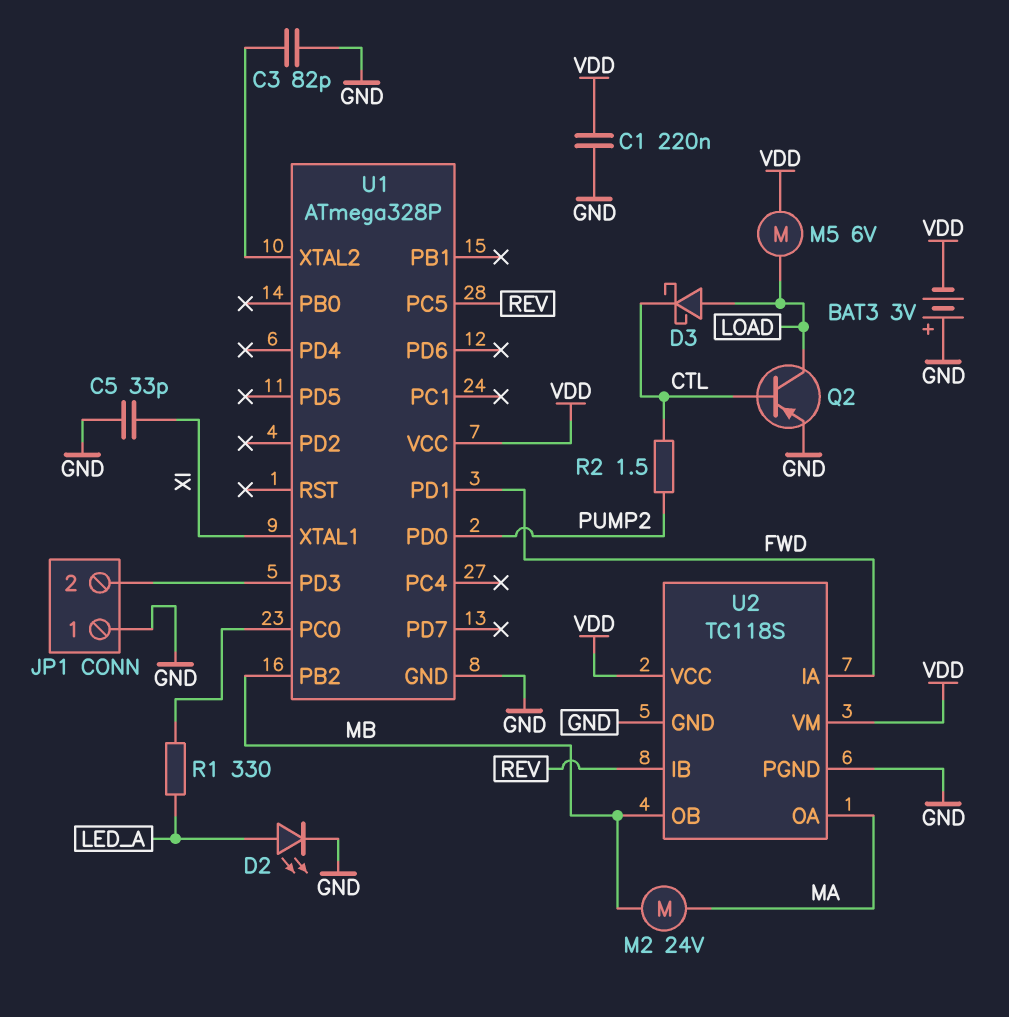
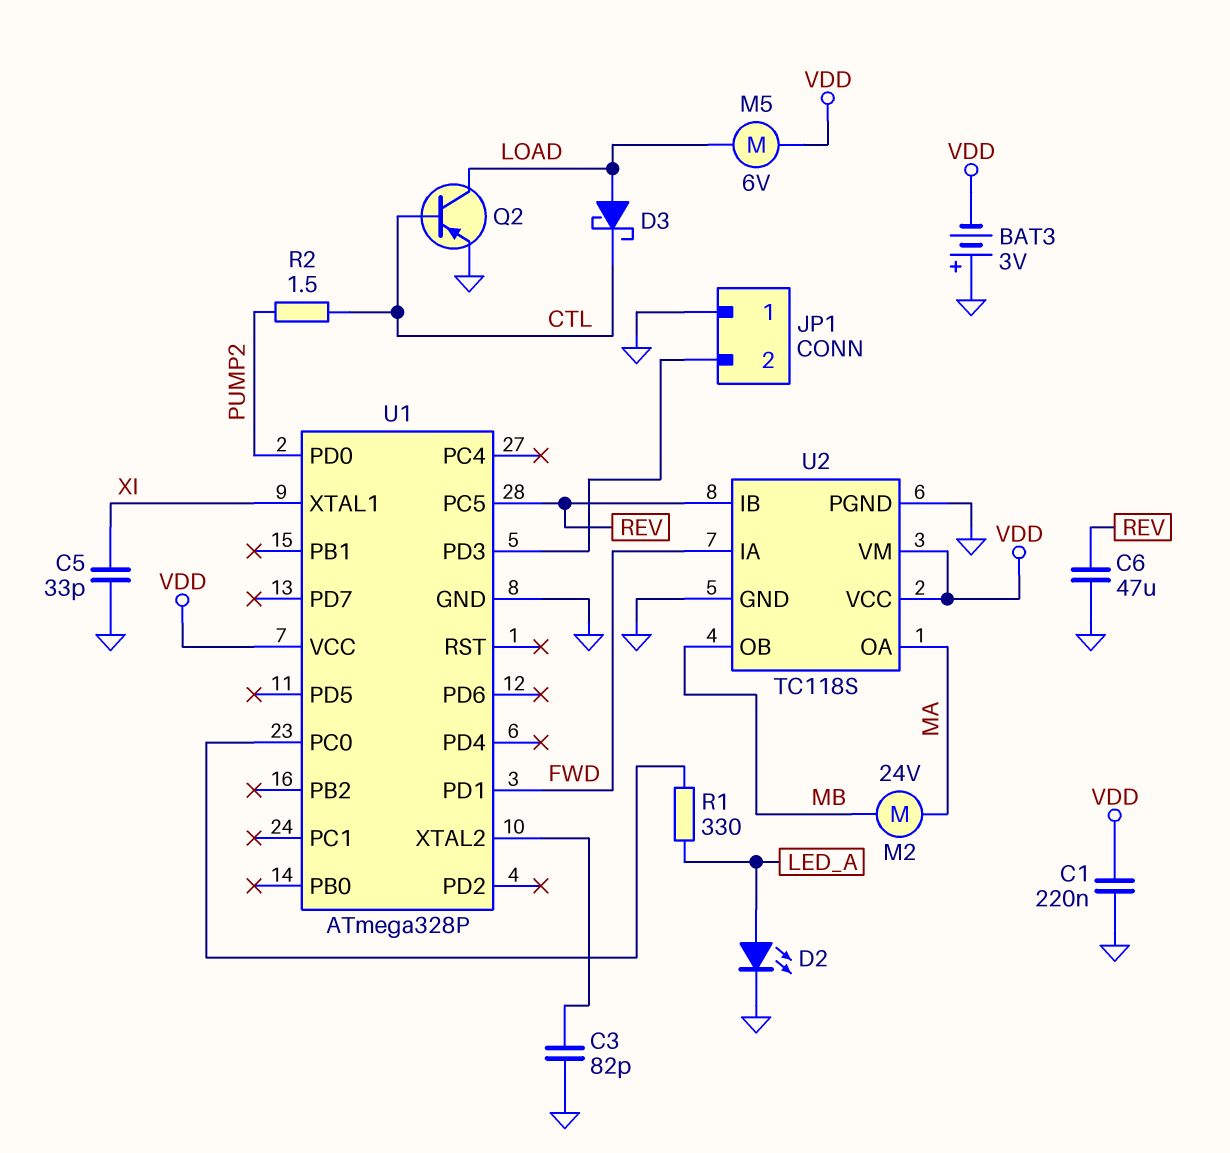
C6: none -> 47uF (GND, REV)
U1 pin PB2: MB -> none

